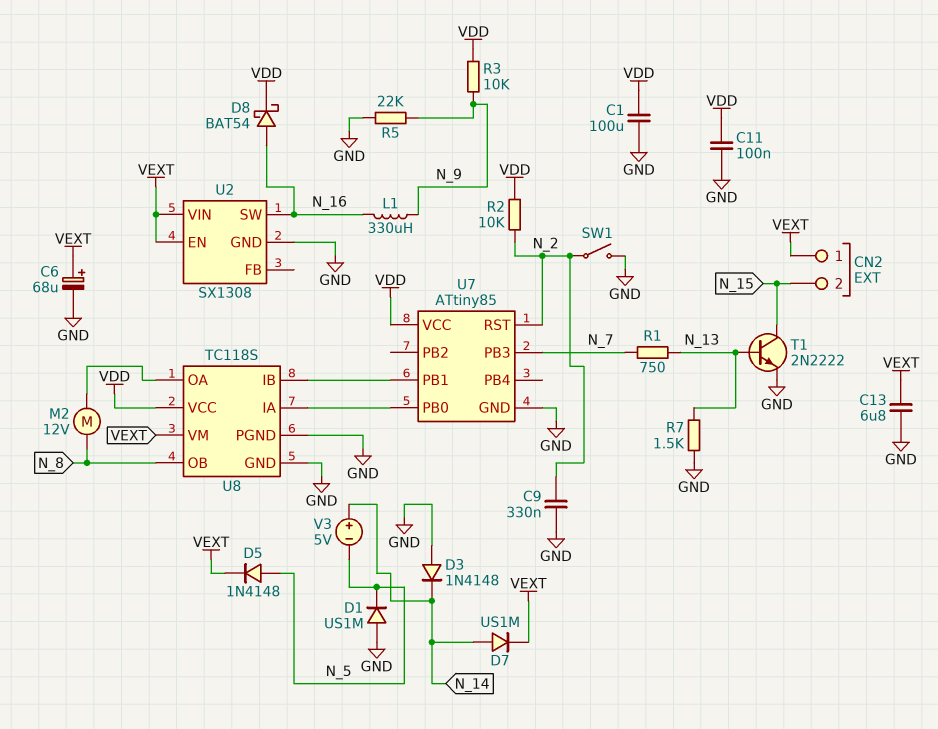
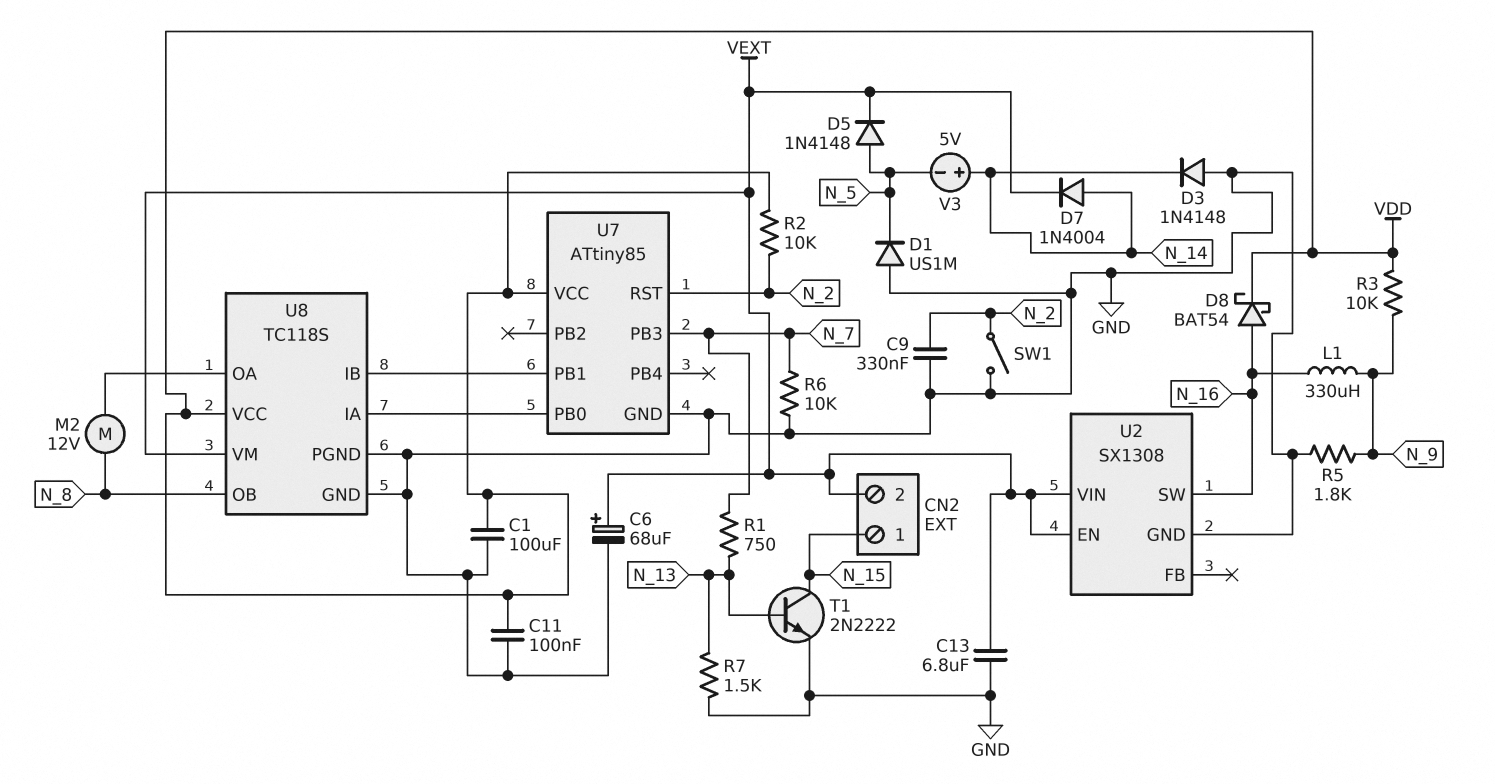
CN2 pin 1: VEXT -> N_15
CN2 pin 2: N_15 -> VEXT
D7: diode US1M (A N_14, K VEXT) -> diode 1N4004 (A N_14, K VEXT)
R5: 22k (GND, N_9) -> 1.8k (GND, N_9)
R6: none -> 10k (GND, N_7)

